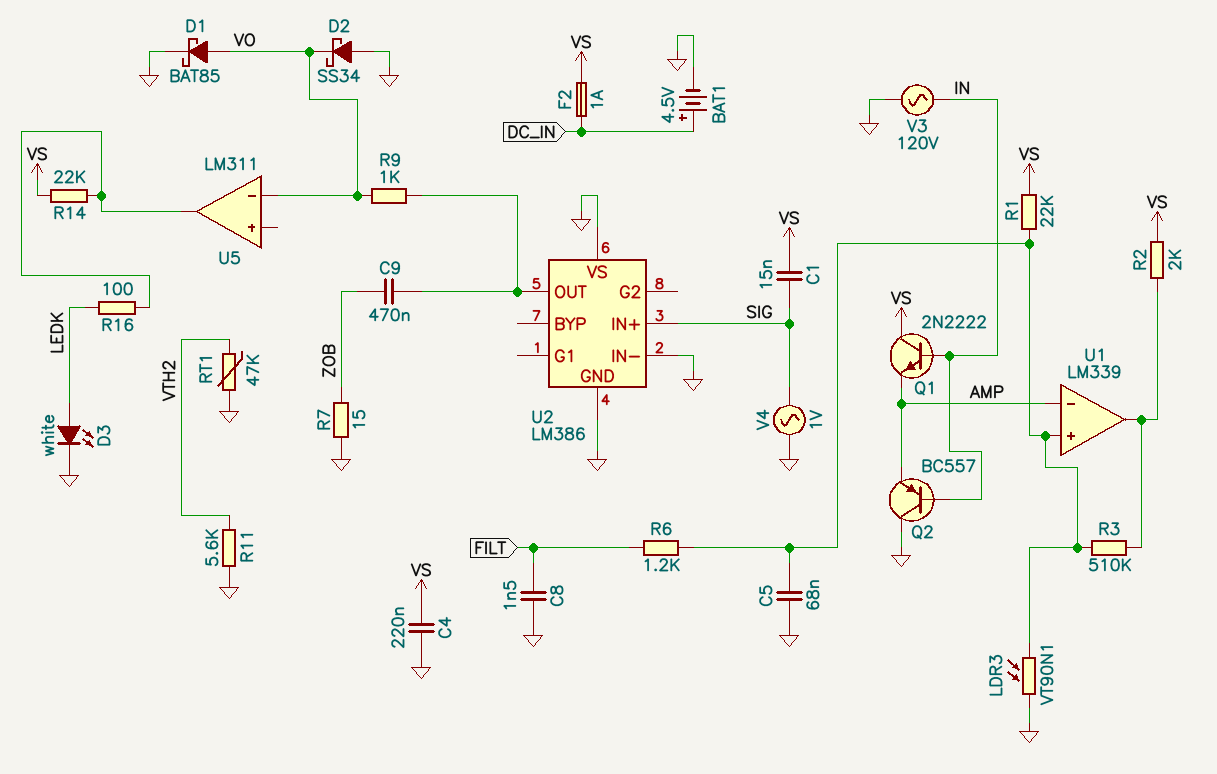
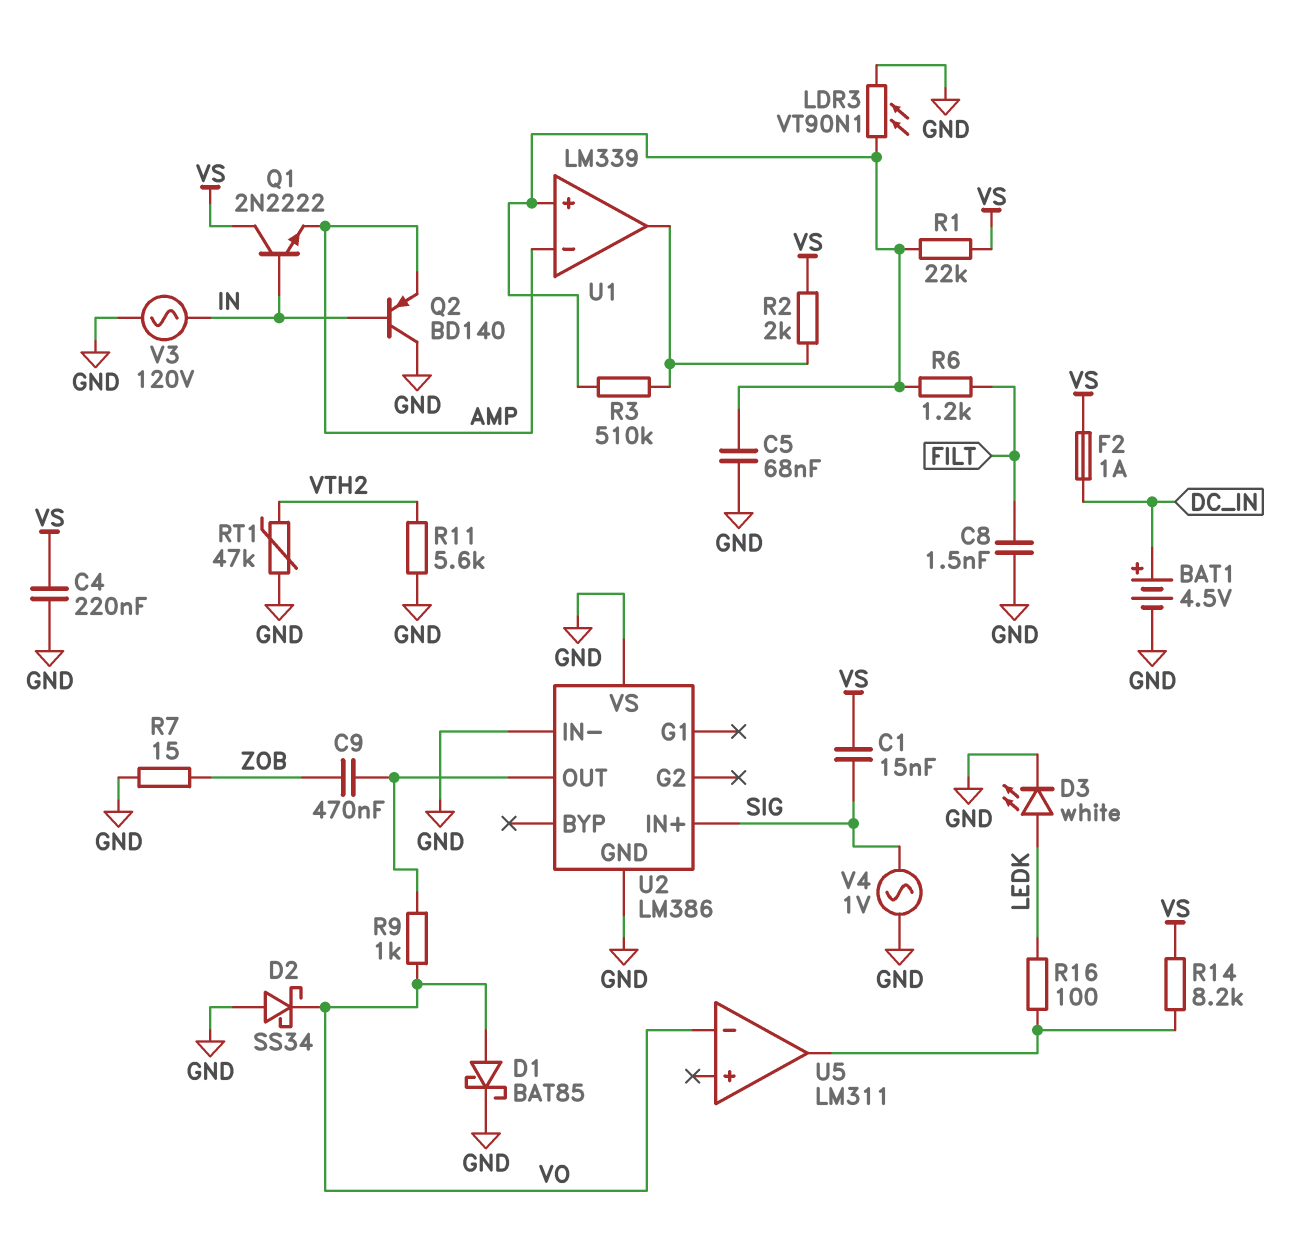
Q2: PNP BC557 (B IN, C GND, E AMP) -> PNP BD140 (B IN, C GND, E AMP)
R14: 22k (U5/out, VS) -> 8.2k (U5/out, VS)

